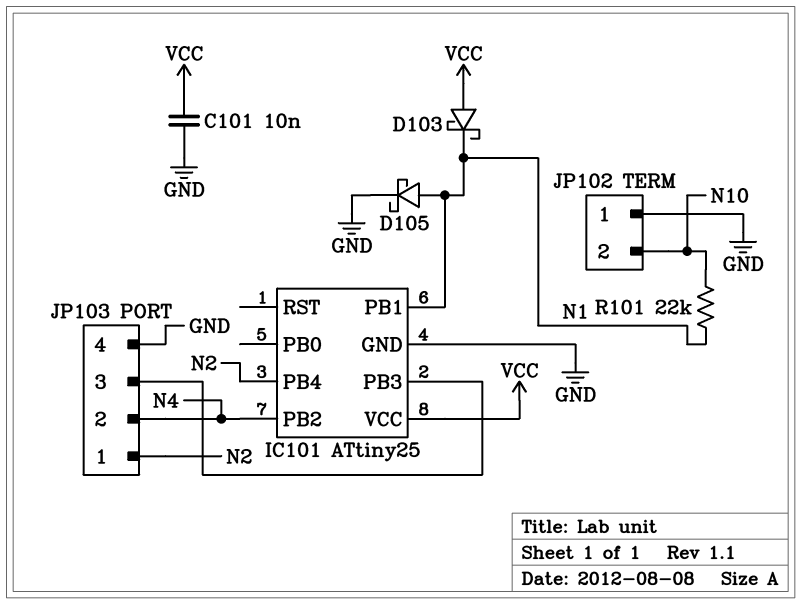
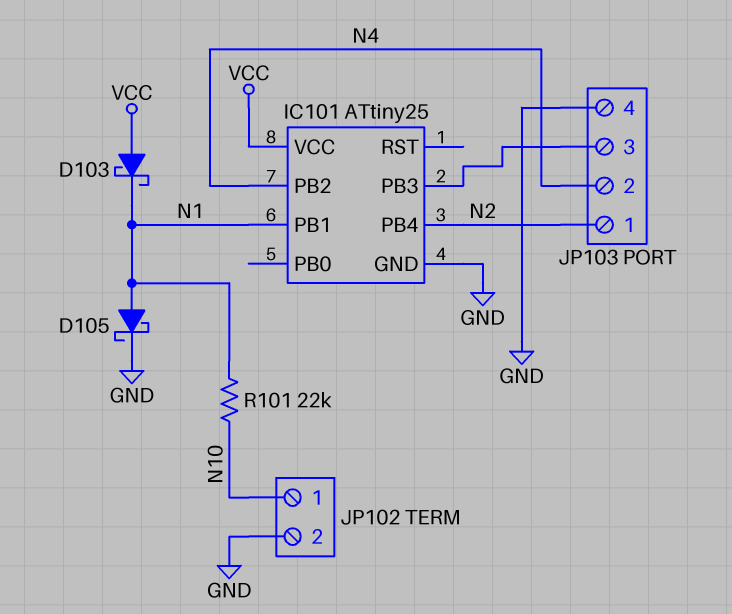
C101: 10nF (GND, VCC) -> none
JP102 pin 1: GND -> N10
JP102 pin 2: N10 -> GND

